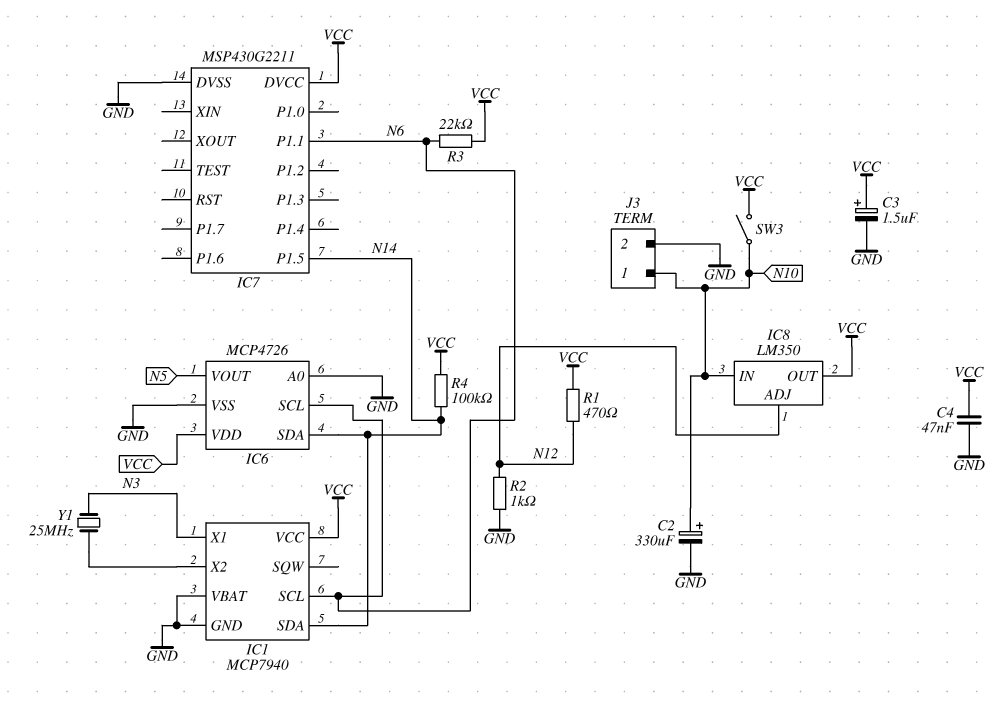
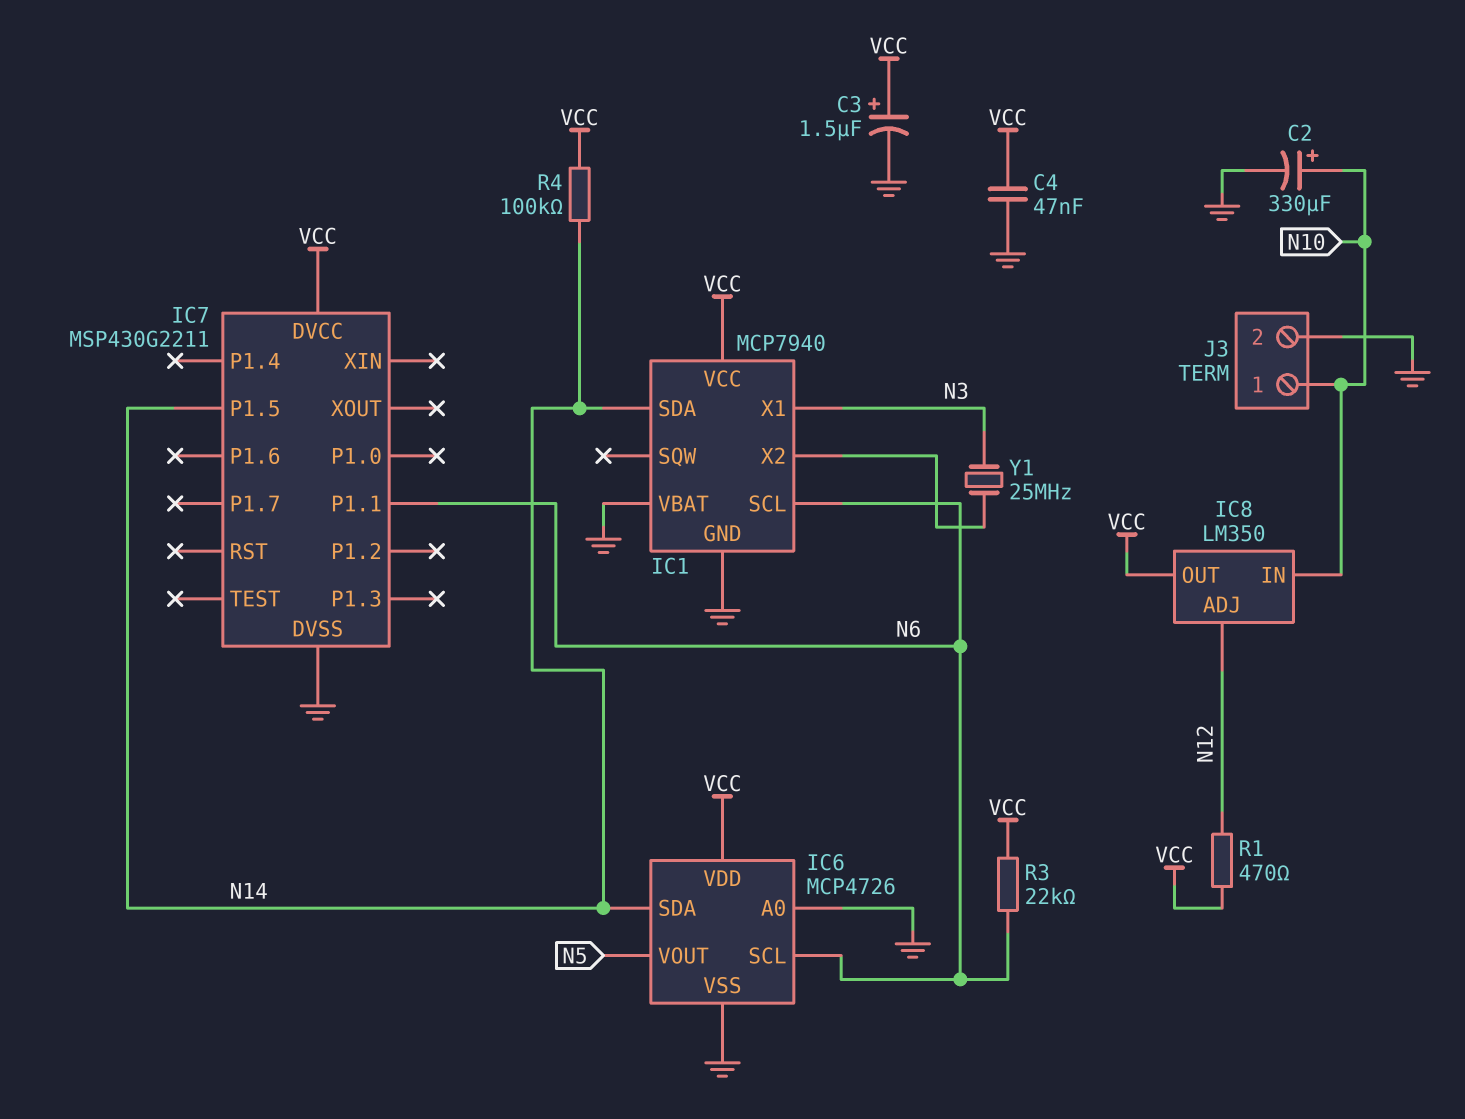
R2: 1k (GND, N12) -> none
SW3: switch (N10, VCC) -> none

